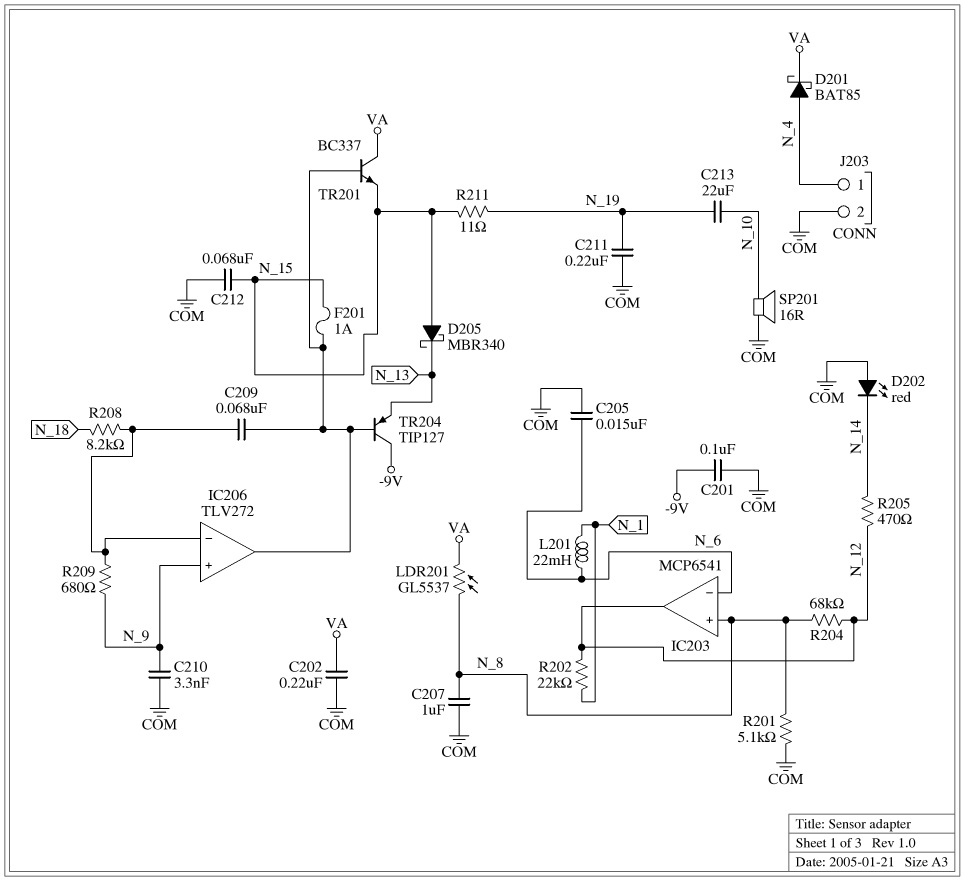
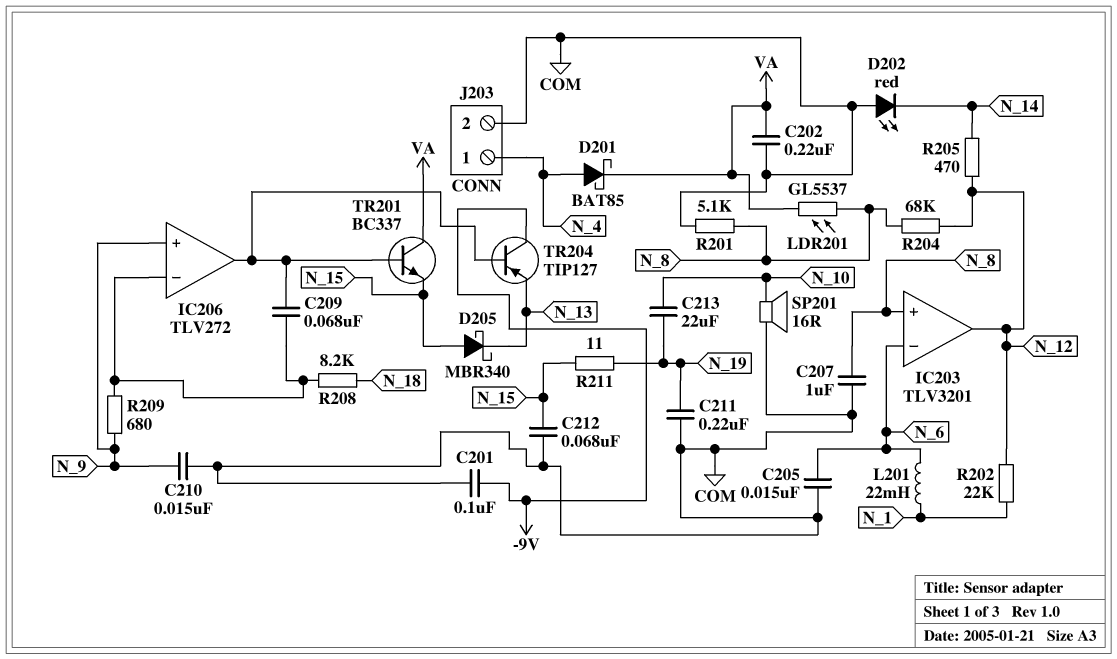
C210: 3.3nF (COM, N_9) -> 15nF (COM, N_9)
F201: 1A (IC206/out, N_15) -> none
IC203: MCP6541 -> TLV3201

